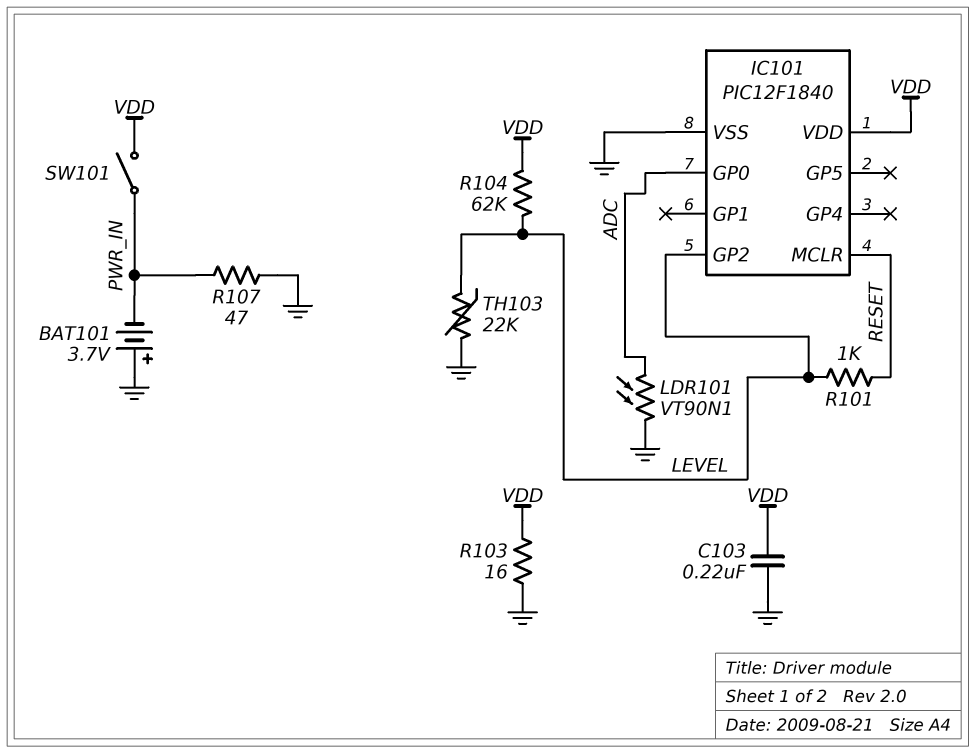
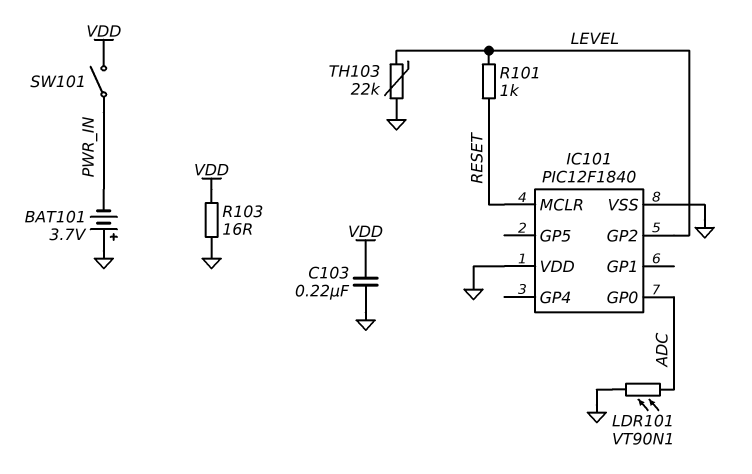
IC101 pin VDD: VDD -> GND
R104: 62k (LEVEL, VDD) -> none
R107: 47 (GND, PWR_IN) -> none

